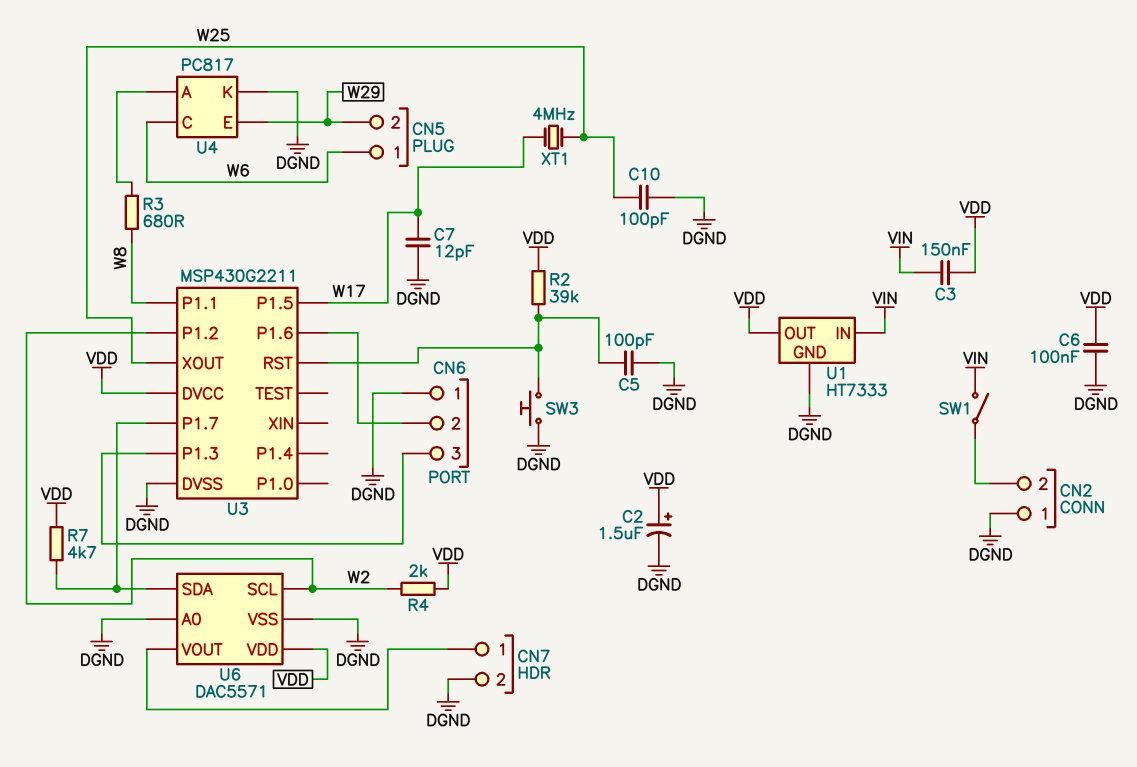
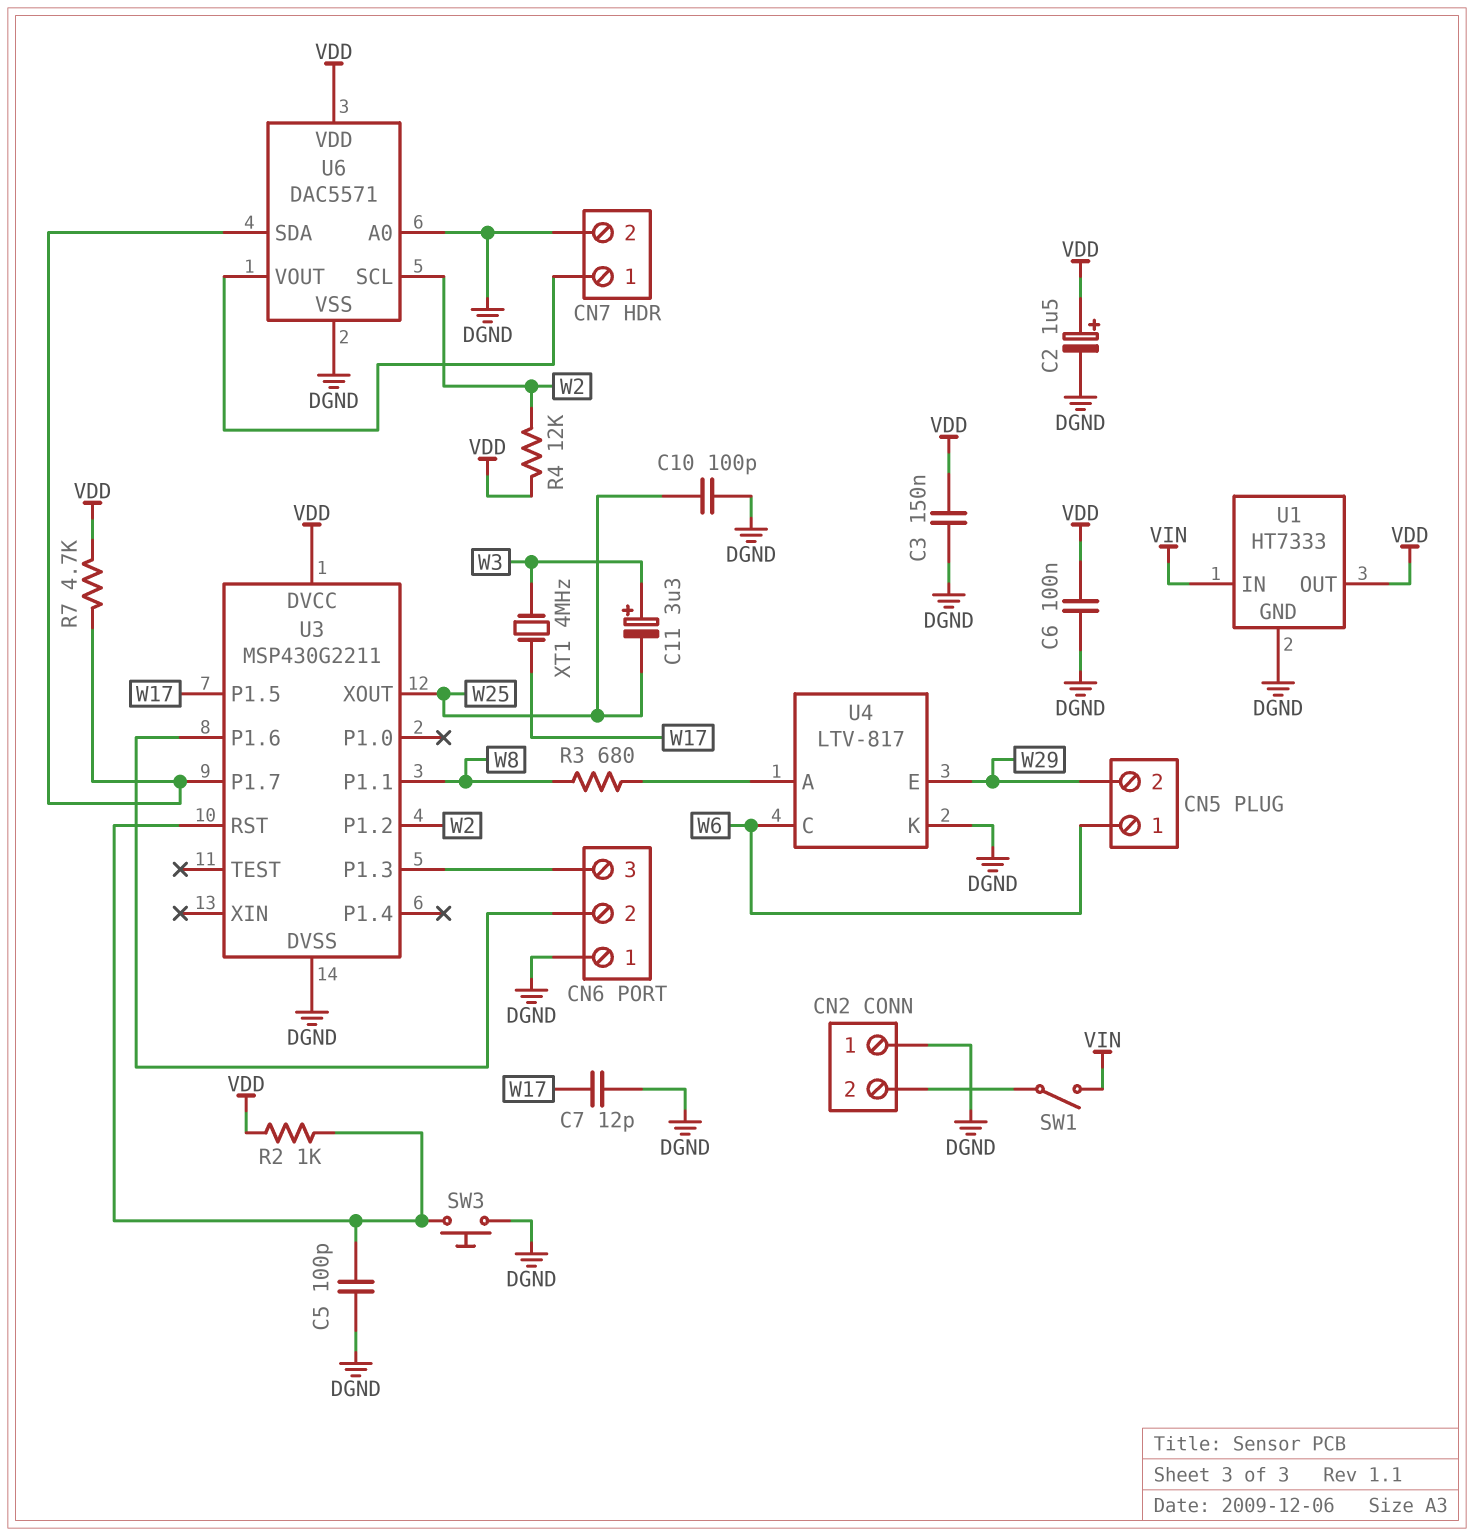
C3: 150nF (VDD, VIN) -> 150nF (DGND, VDD)
C11: none -> 3.3uF (plus W3, minus W25)
R2: 39k (U3/RST, VDD) -> 1k (U3/RST, VDD)
R4: 2k (VDD, W2) -> 12k (VDD, W2)
U4: PC817 -> LTV-817
XT1: 4MHz (W17, W25) -> 4MHz (W3, W17)

